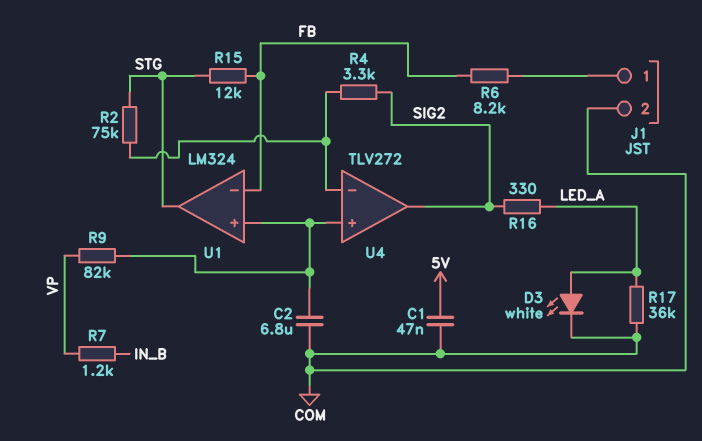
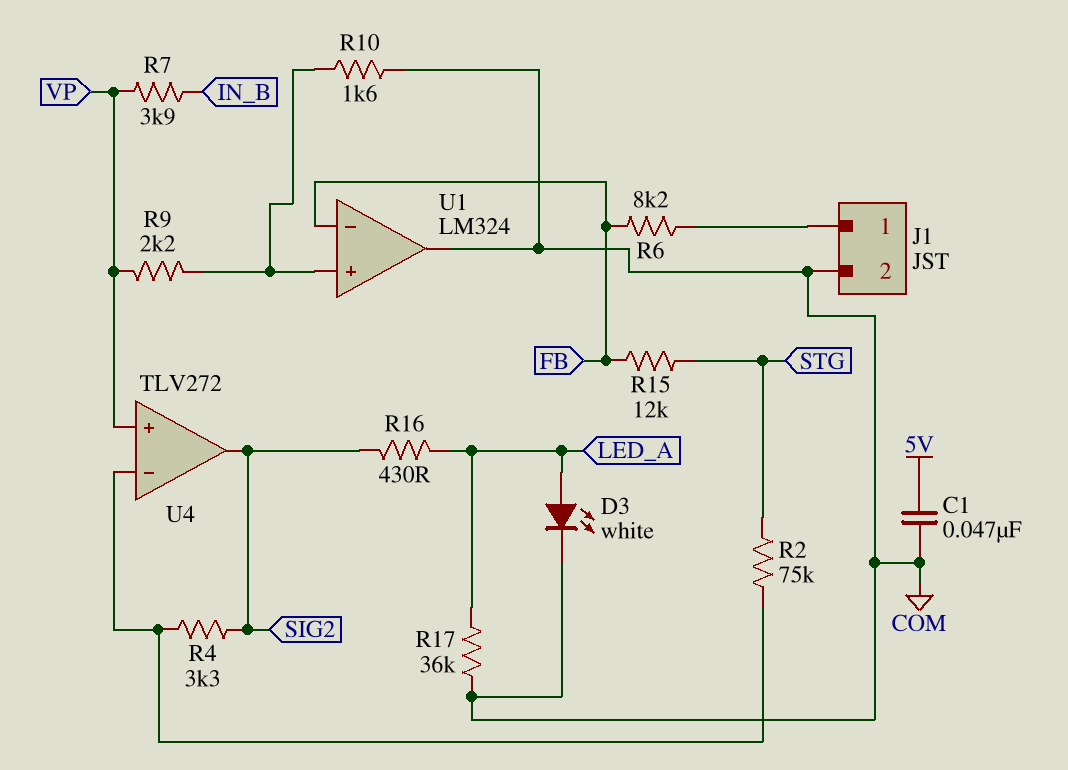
C2: 6.8uF (COM, U1/in+) -> none
R7: 1.2k (IN_B, VP) -> 3.9k (IN_B, VP)
R9: 82k (U1/in+, VP) -> 2.2k (U1/in+, VP)
R10: none -> 1.6k (COM, U1/in+)
R16: 330 (LED_A, SIG2) -> 430 (LED_A, SIG2)
U1 pin out: STG -> COM
U4 pin in+: U1/in+ -> VP

